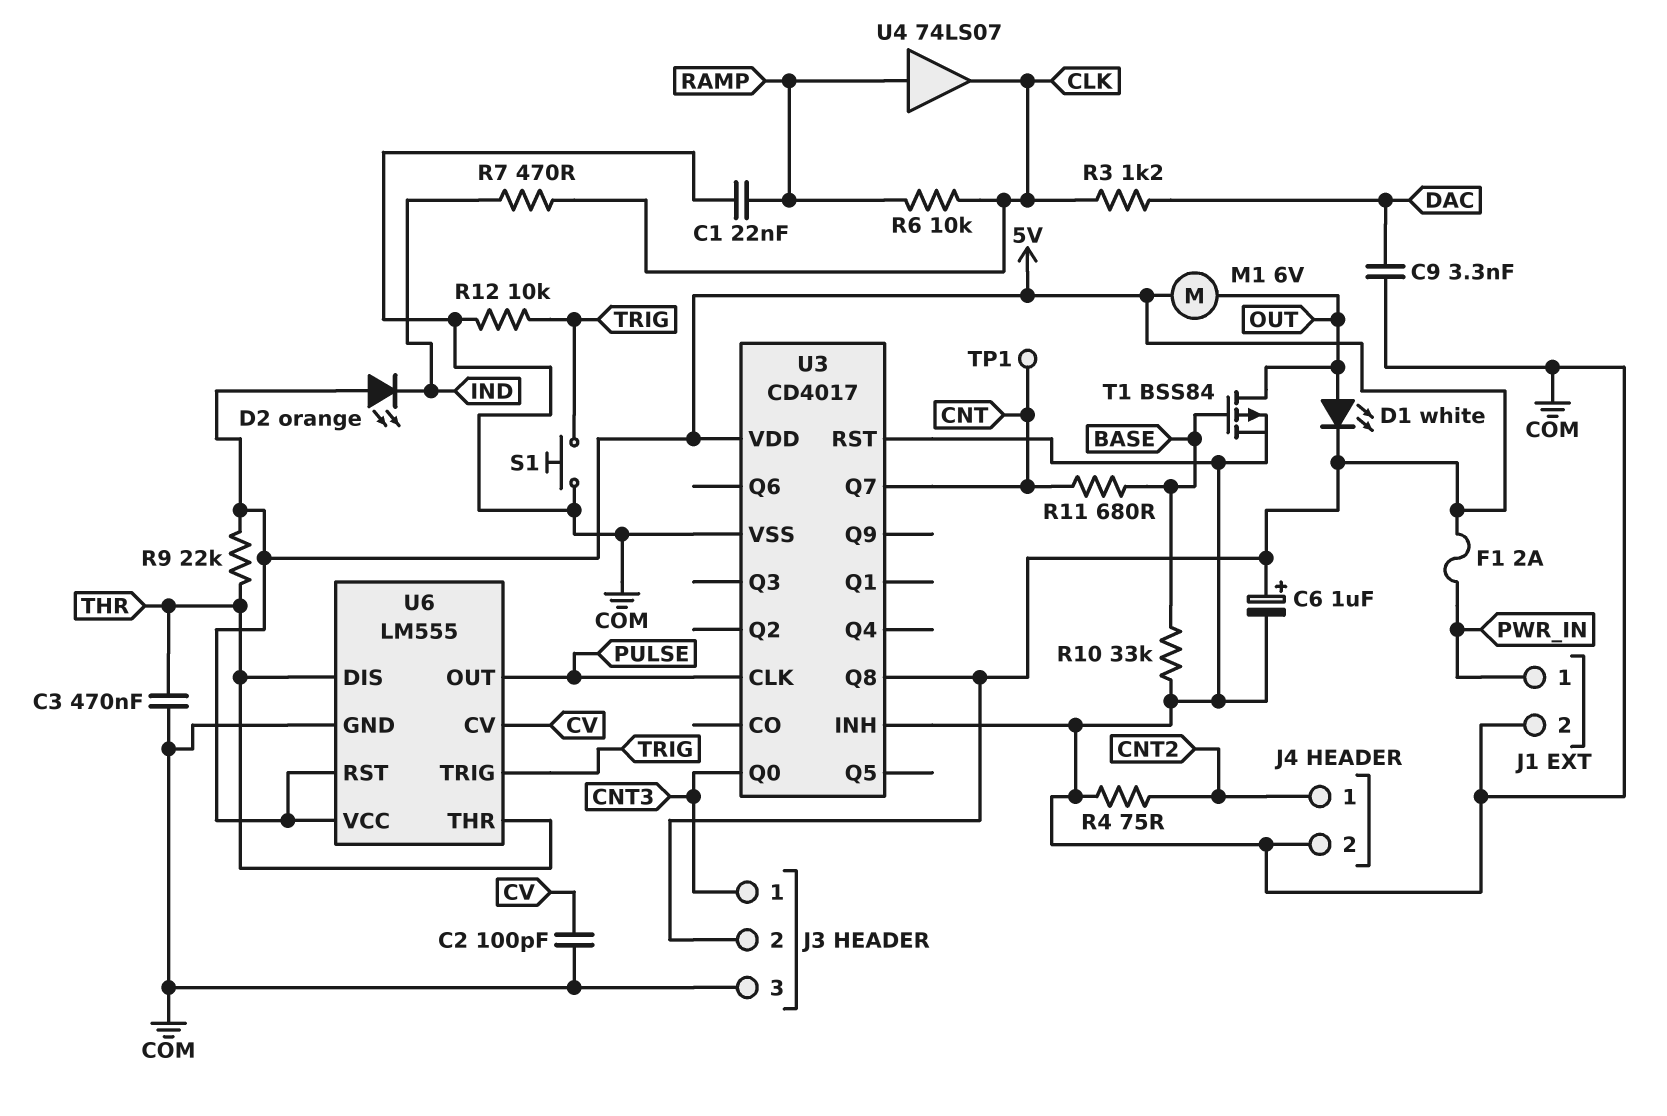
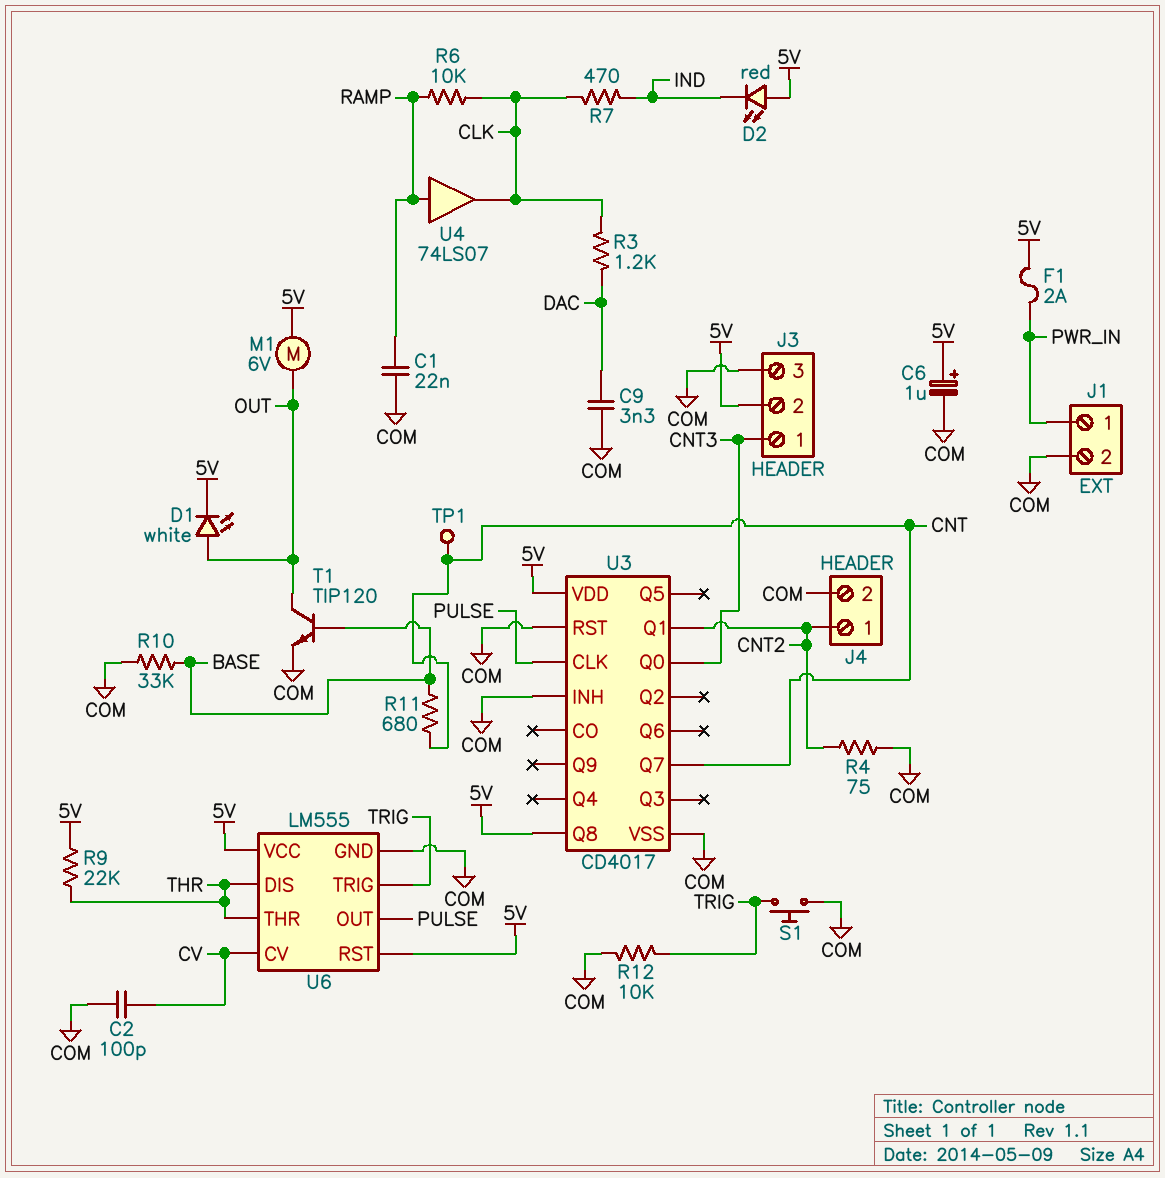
C3: 470nF (COM, THR) -> none
D2: LED orange (A 5V, K IND) -> LED red (A 5V, K IND)
T1: PMOS BSS84 (G BASE, D OUT, S COM) -> NPN TIP120 (B BASE, C OUT, E COM)
U3 pin Q1: none -> CNT2

